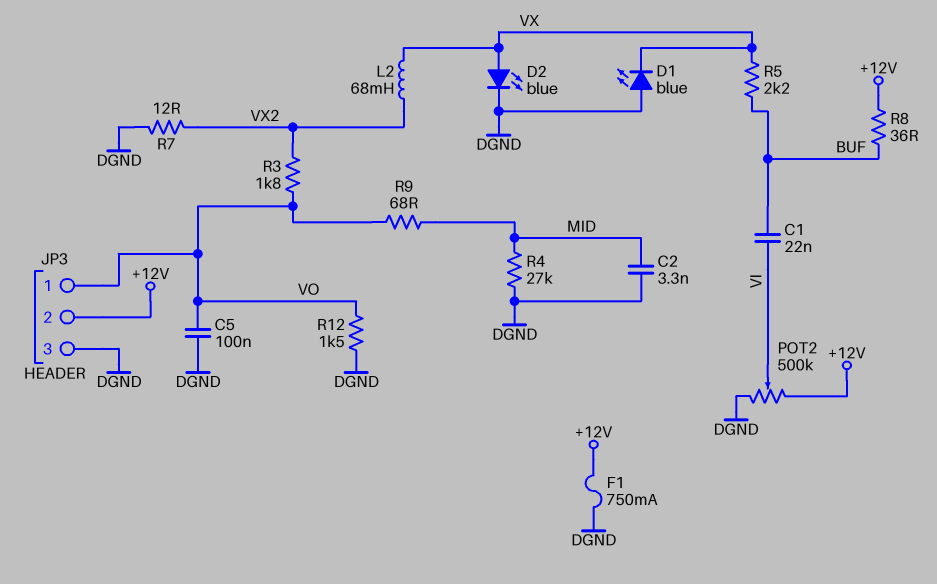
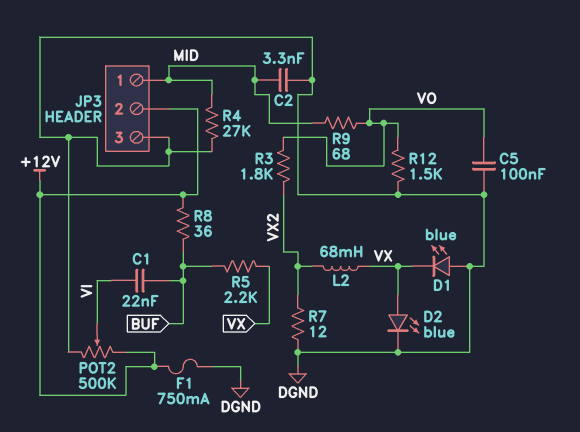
JP3 pin 1: VO -> MID

